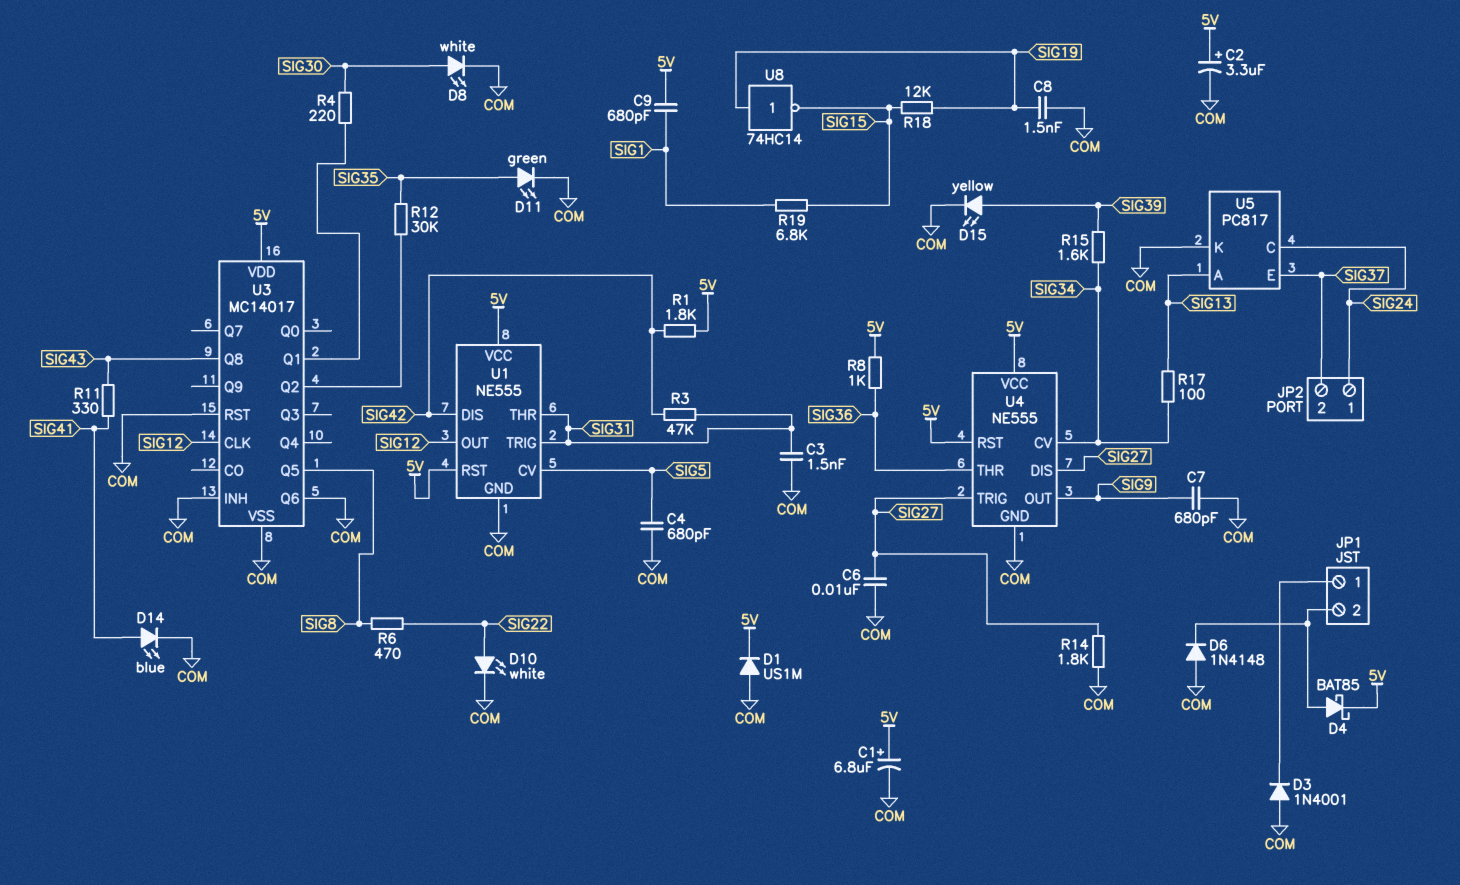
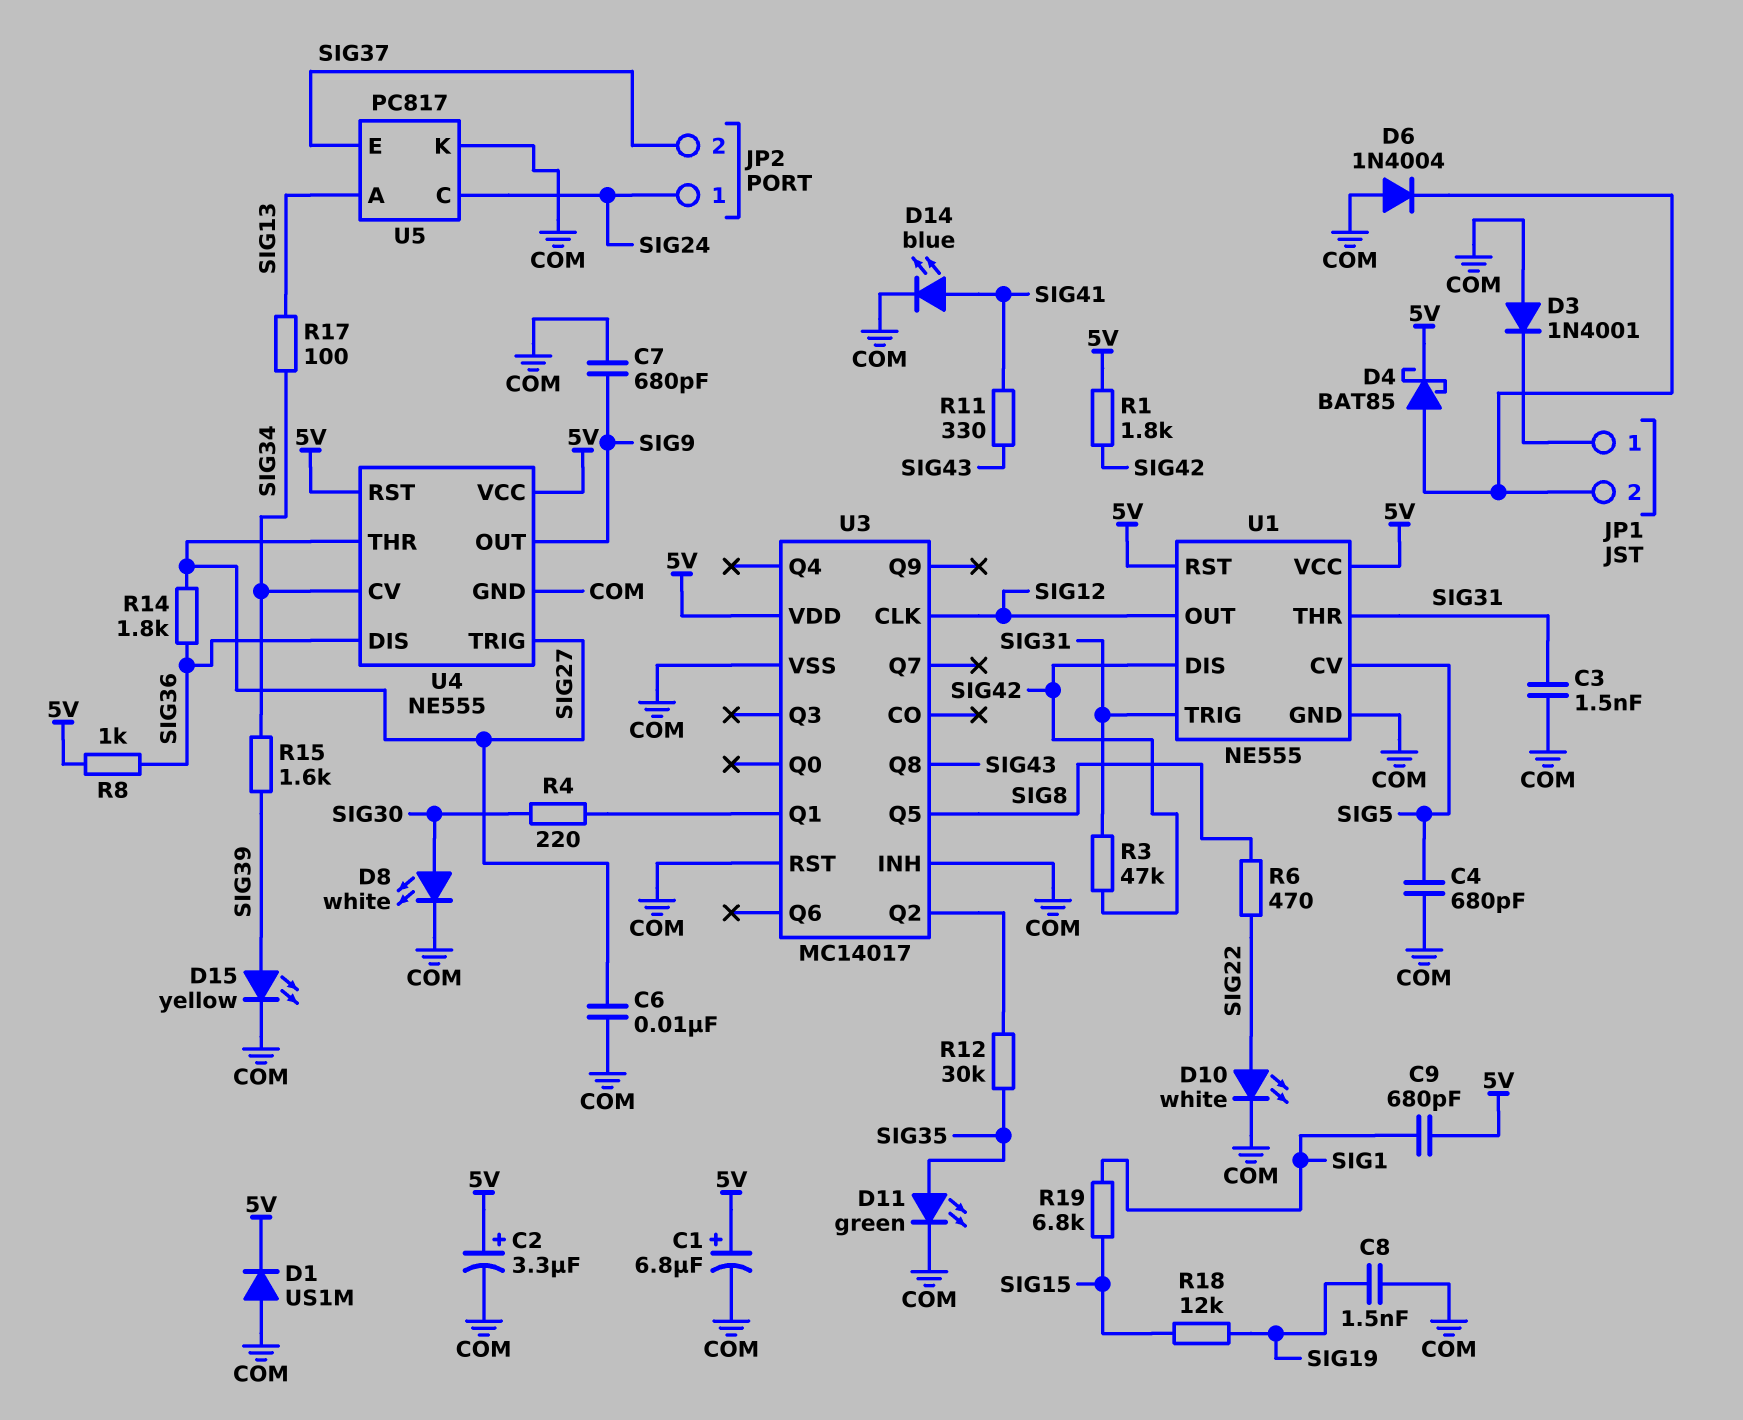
D6: diode 1N4148 (A COM, K JP1/2) -> diode 1N4004 (A COM, K JP1/2)
R14: 1.8k (COM, SIG27) -> 1.8k (SIG27, SIG36)
U3 pin Q6: COM -> none
U4 pin DIS: SIG27 -> SIG36
U4 pin THR: SIG36 -> SIG27
U8: NOT 74HC14 (in SIG19, out SIG15) -> none

